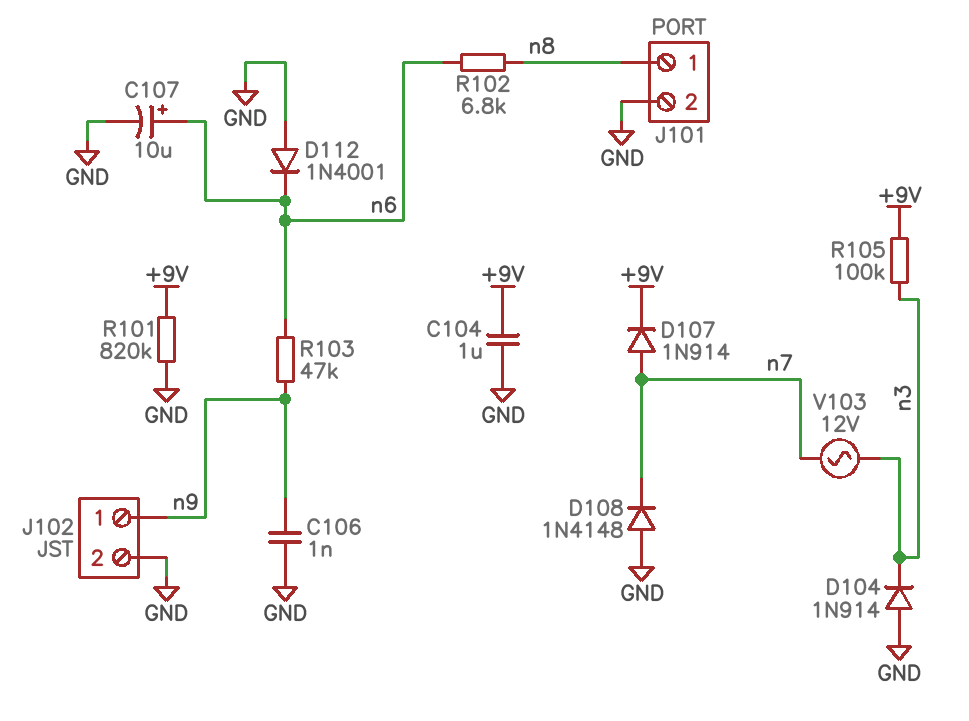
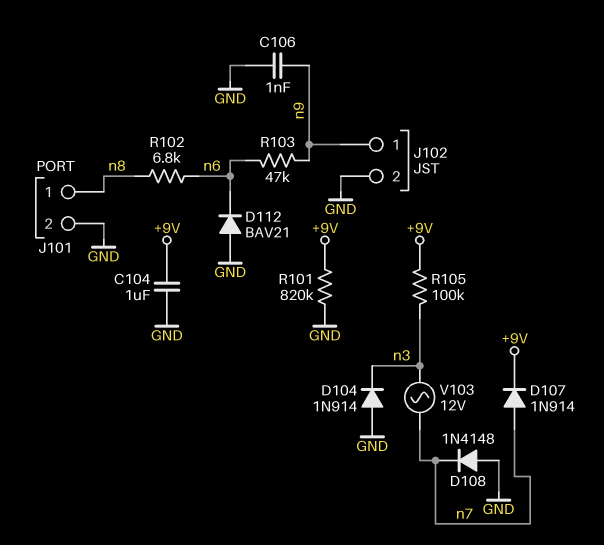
C107: 10uF (plus n6, minus GND) -> none
D112: diode 1N4001 (A GND, K n6) -> diode BAV21 (A GND, K n6)

